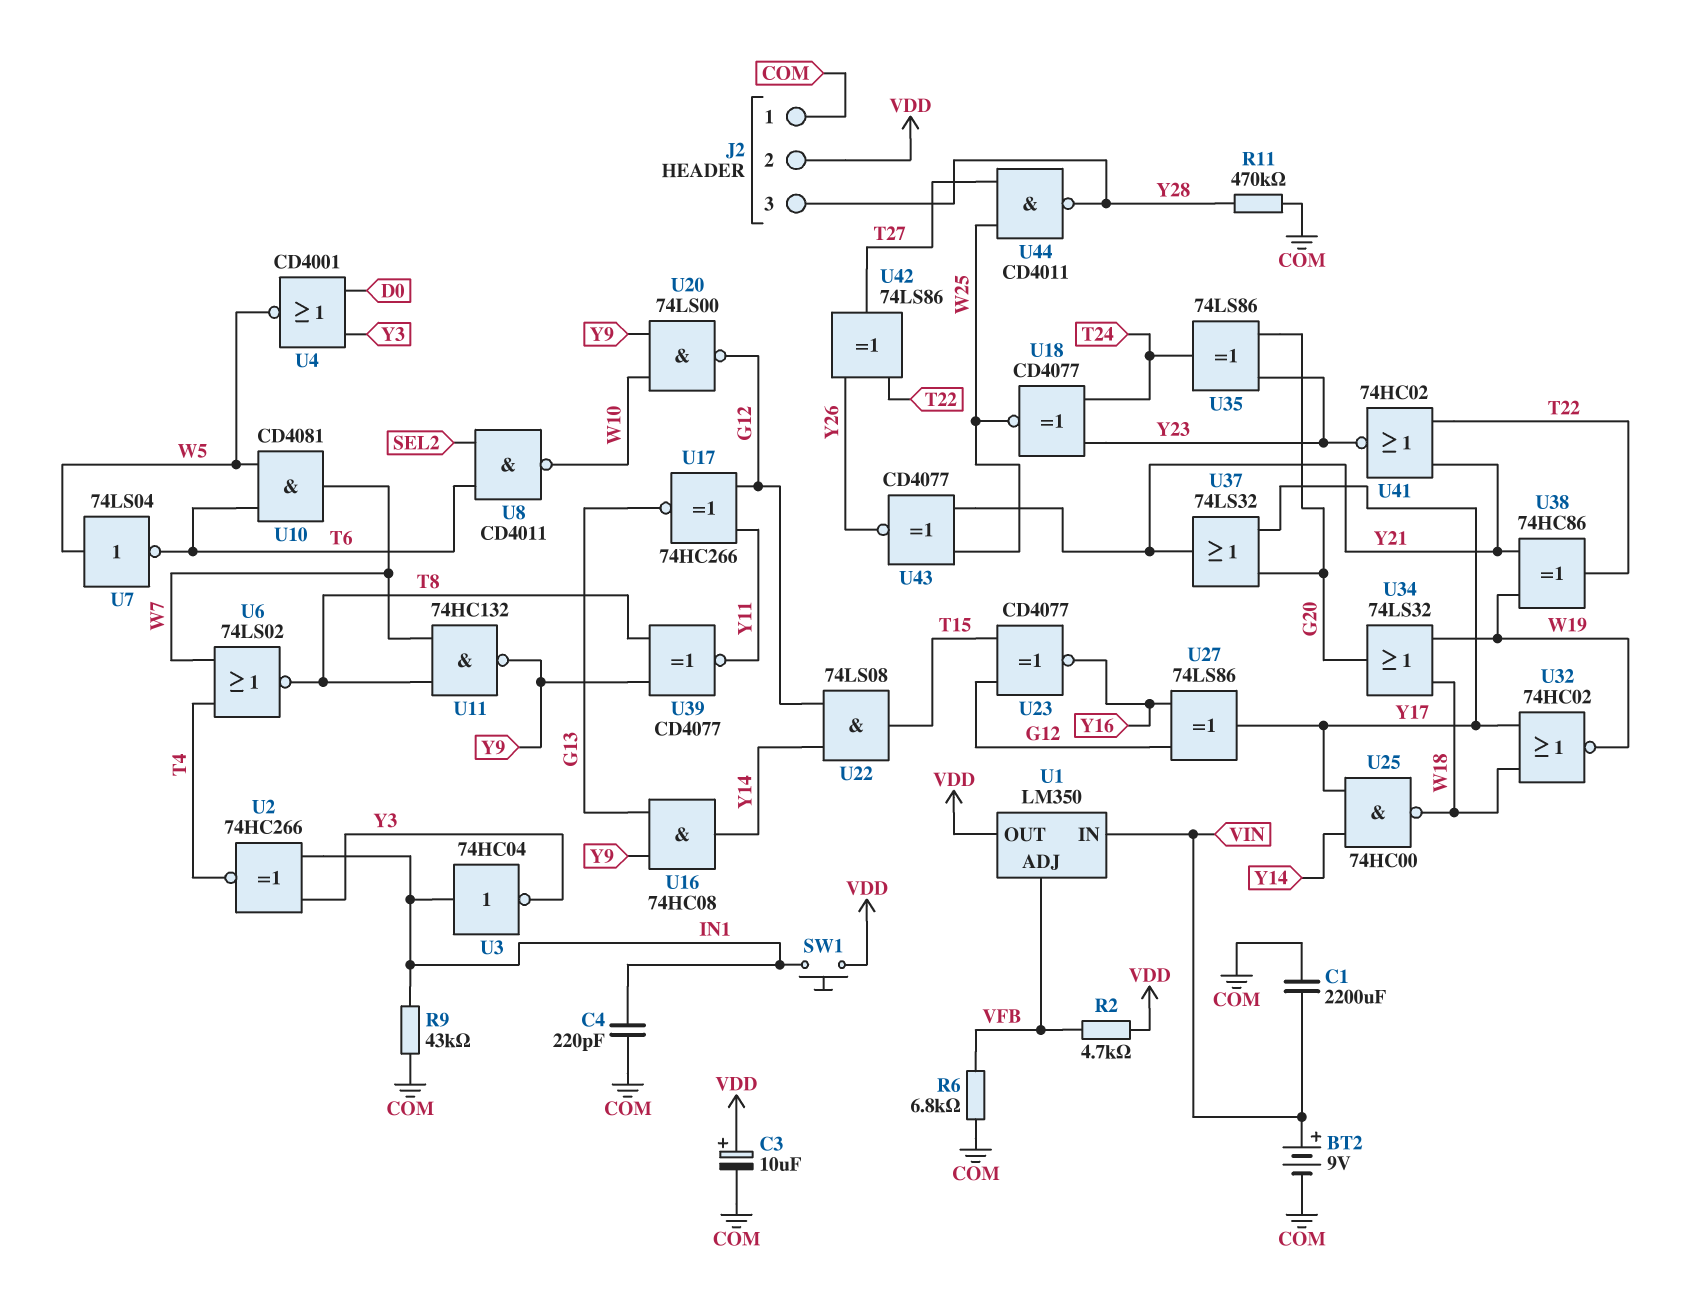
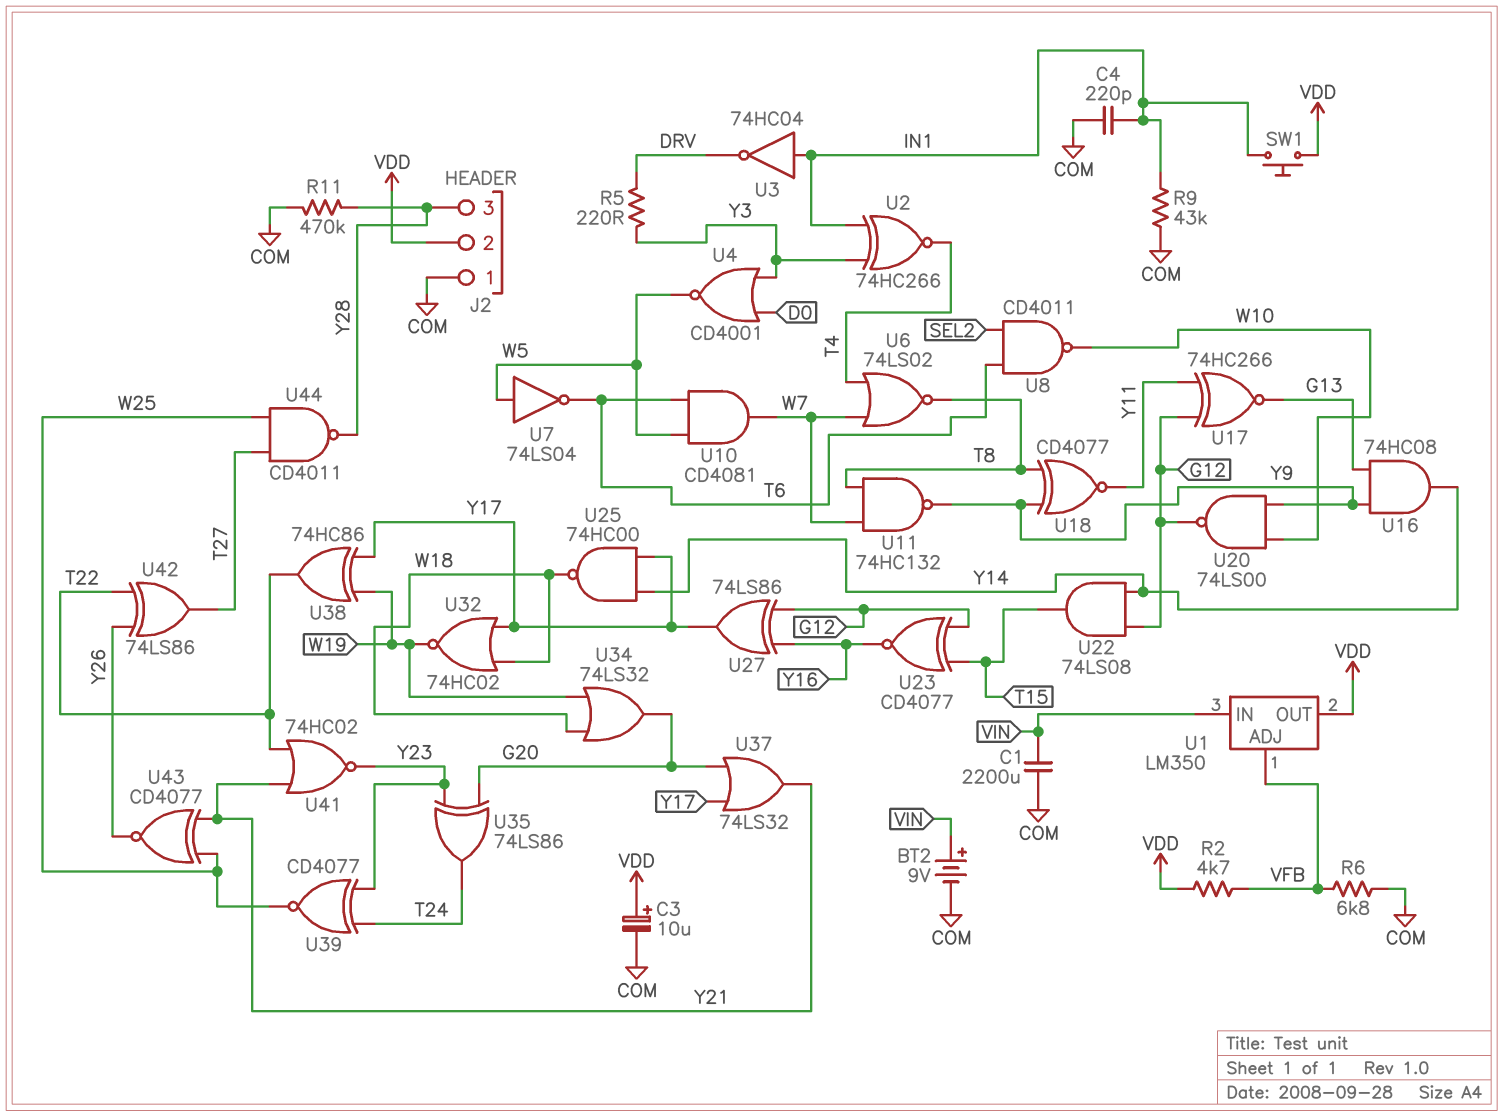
R5: none -> 220 (DRV, Y3)
U3: NOT 74HC04 (in IN1, out Y3) -> NOT 74HC04 (in IN1, out DRV)
U18: XNOR CD4077 (in T24, in Y23, out W25) -> XNOR CD4077 (in T8, in Y9, out Y11)
U38: XOR 74HC86 (in W19, in Y21, out T22) -> XOR 74HC86 (in W19, in Y17, out T22)
U39: XNOR CD4077 (in T8, in Y9, out Y11) -> XNOR CD4077 (in T24, in Y23, out W25)

